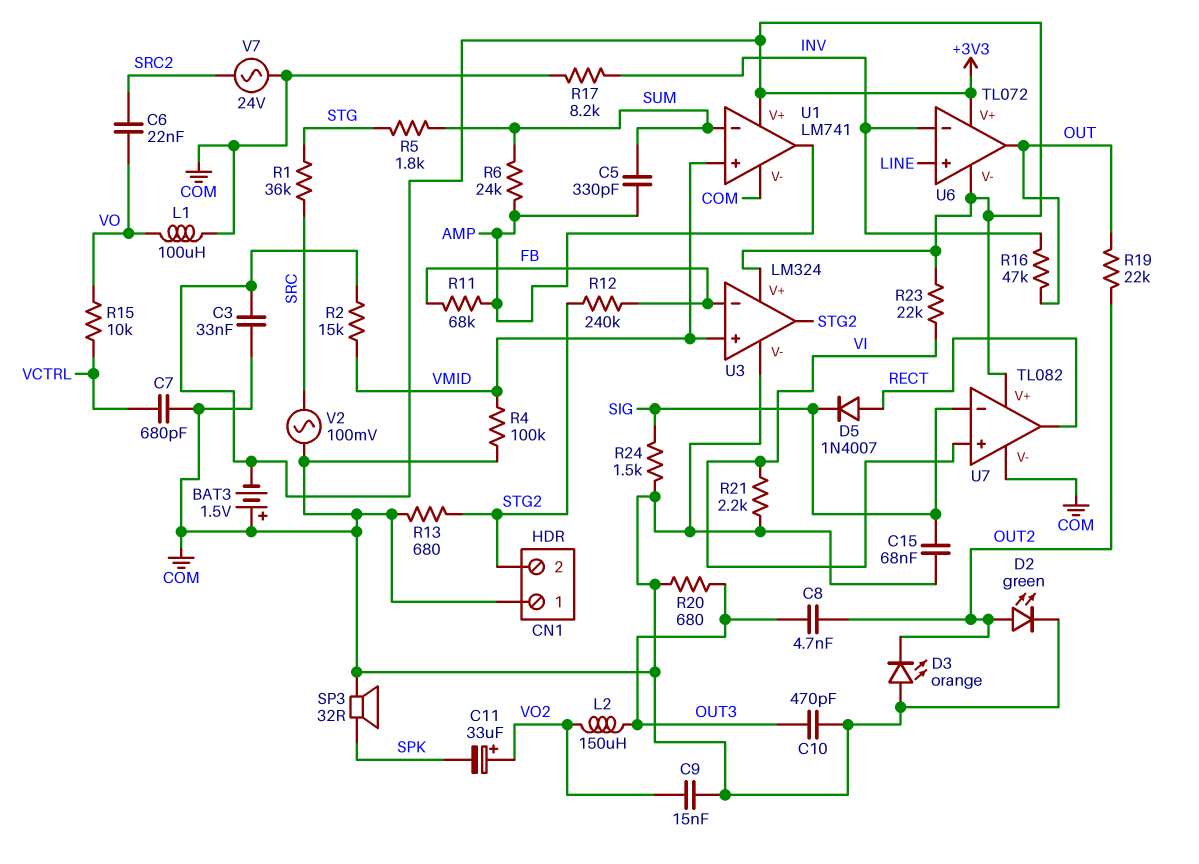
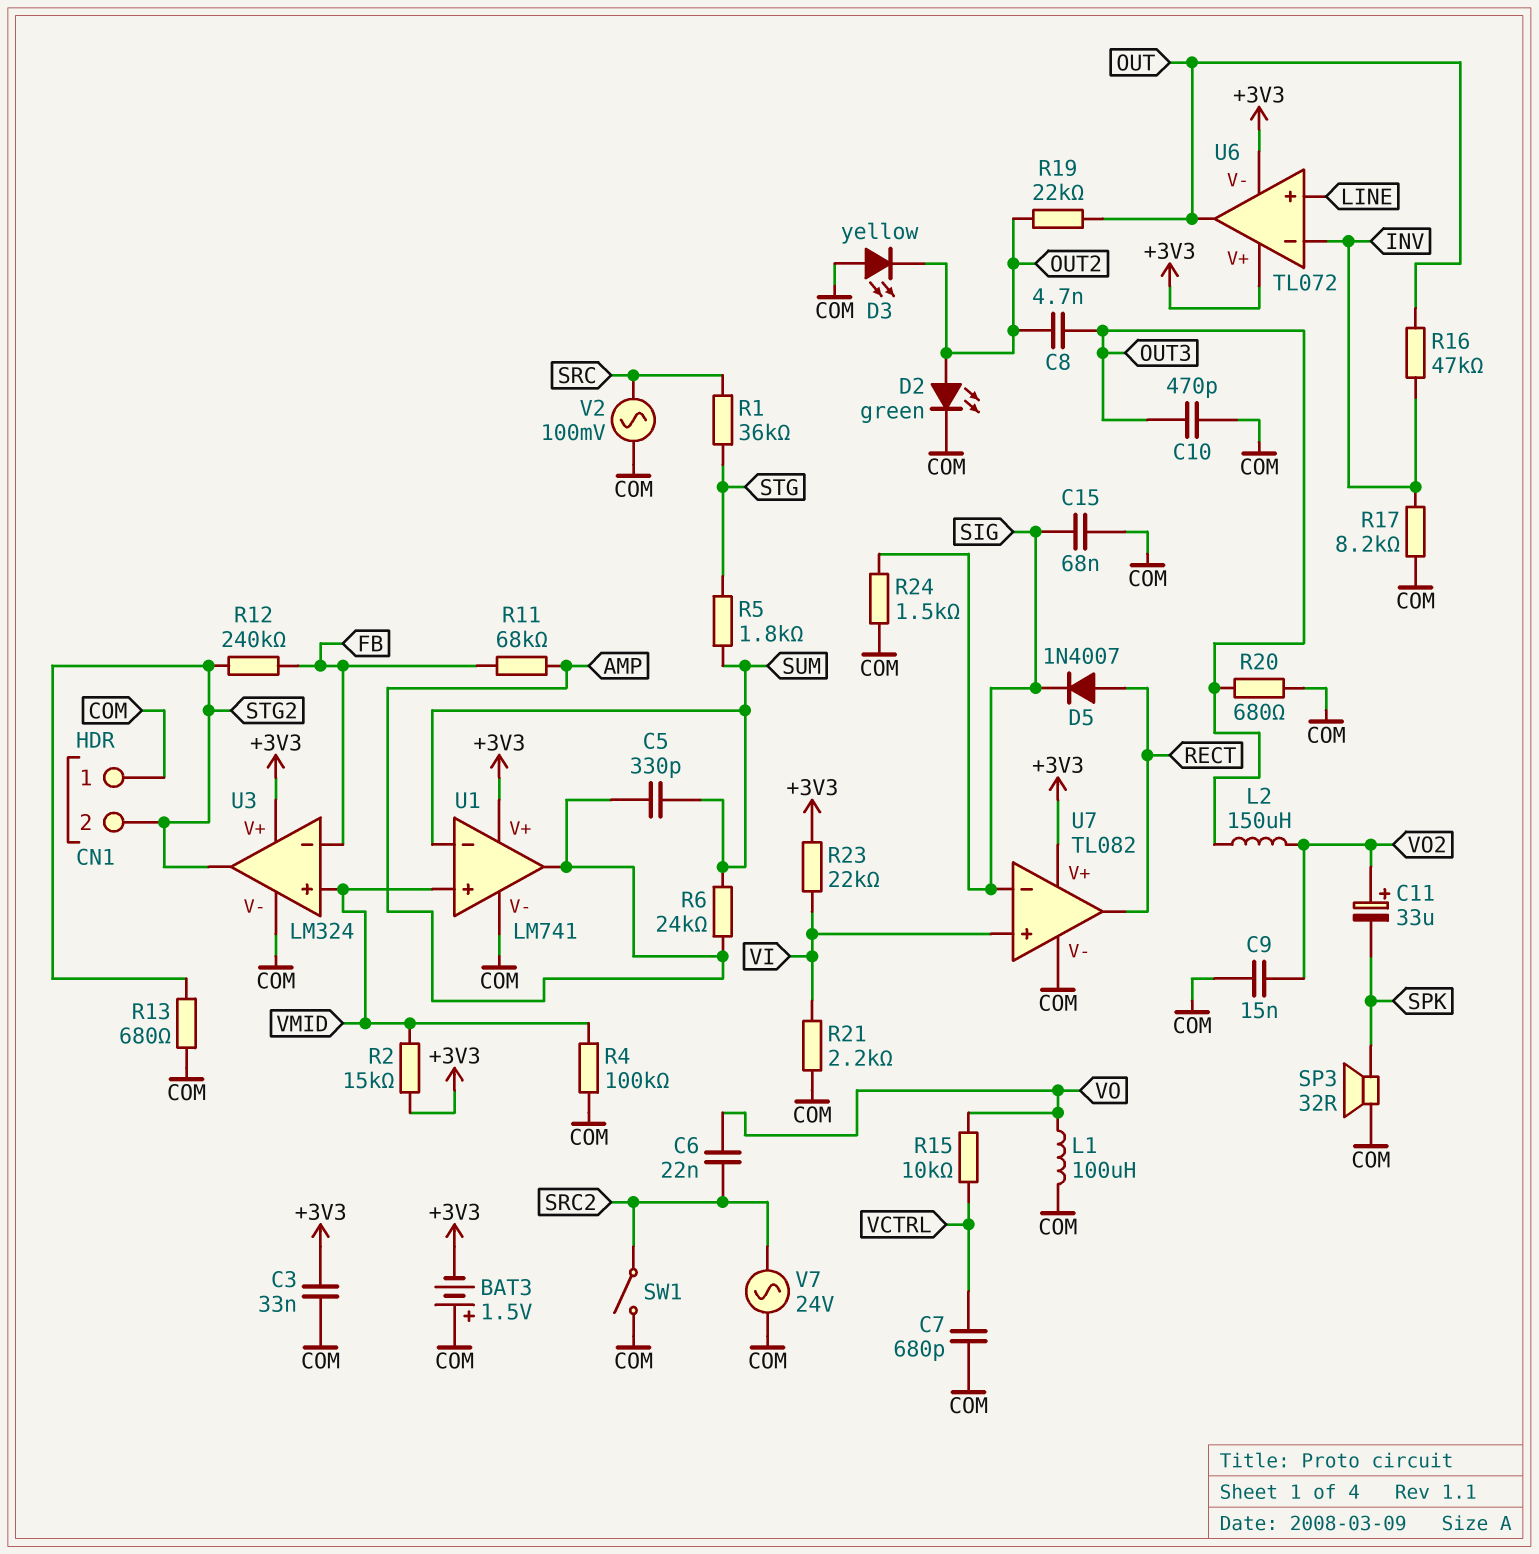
D3: LED orange (A COM, K OUT2) -> LED yellow (A COM, K OUT2)
SW1: none -> switch (COM, SRC2)

